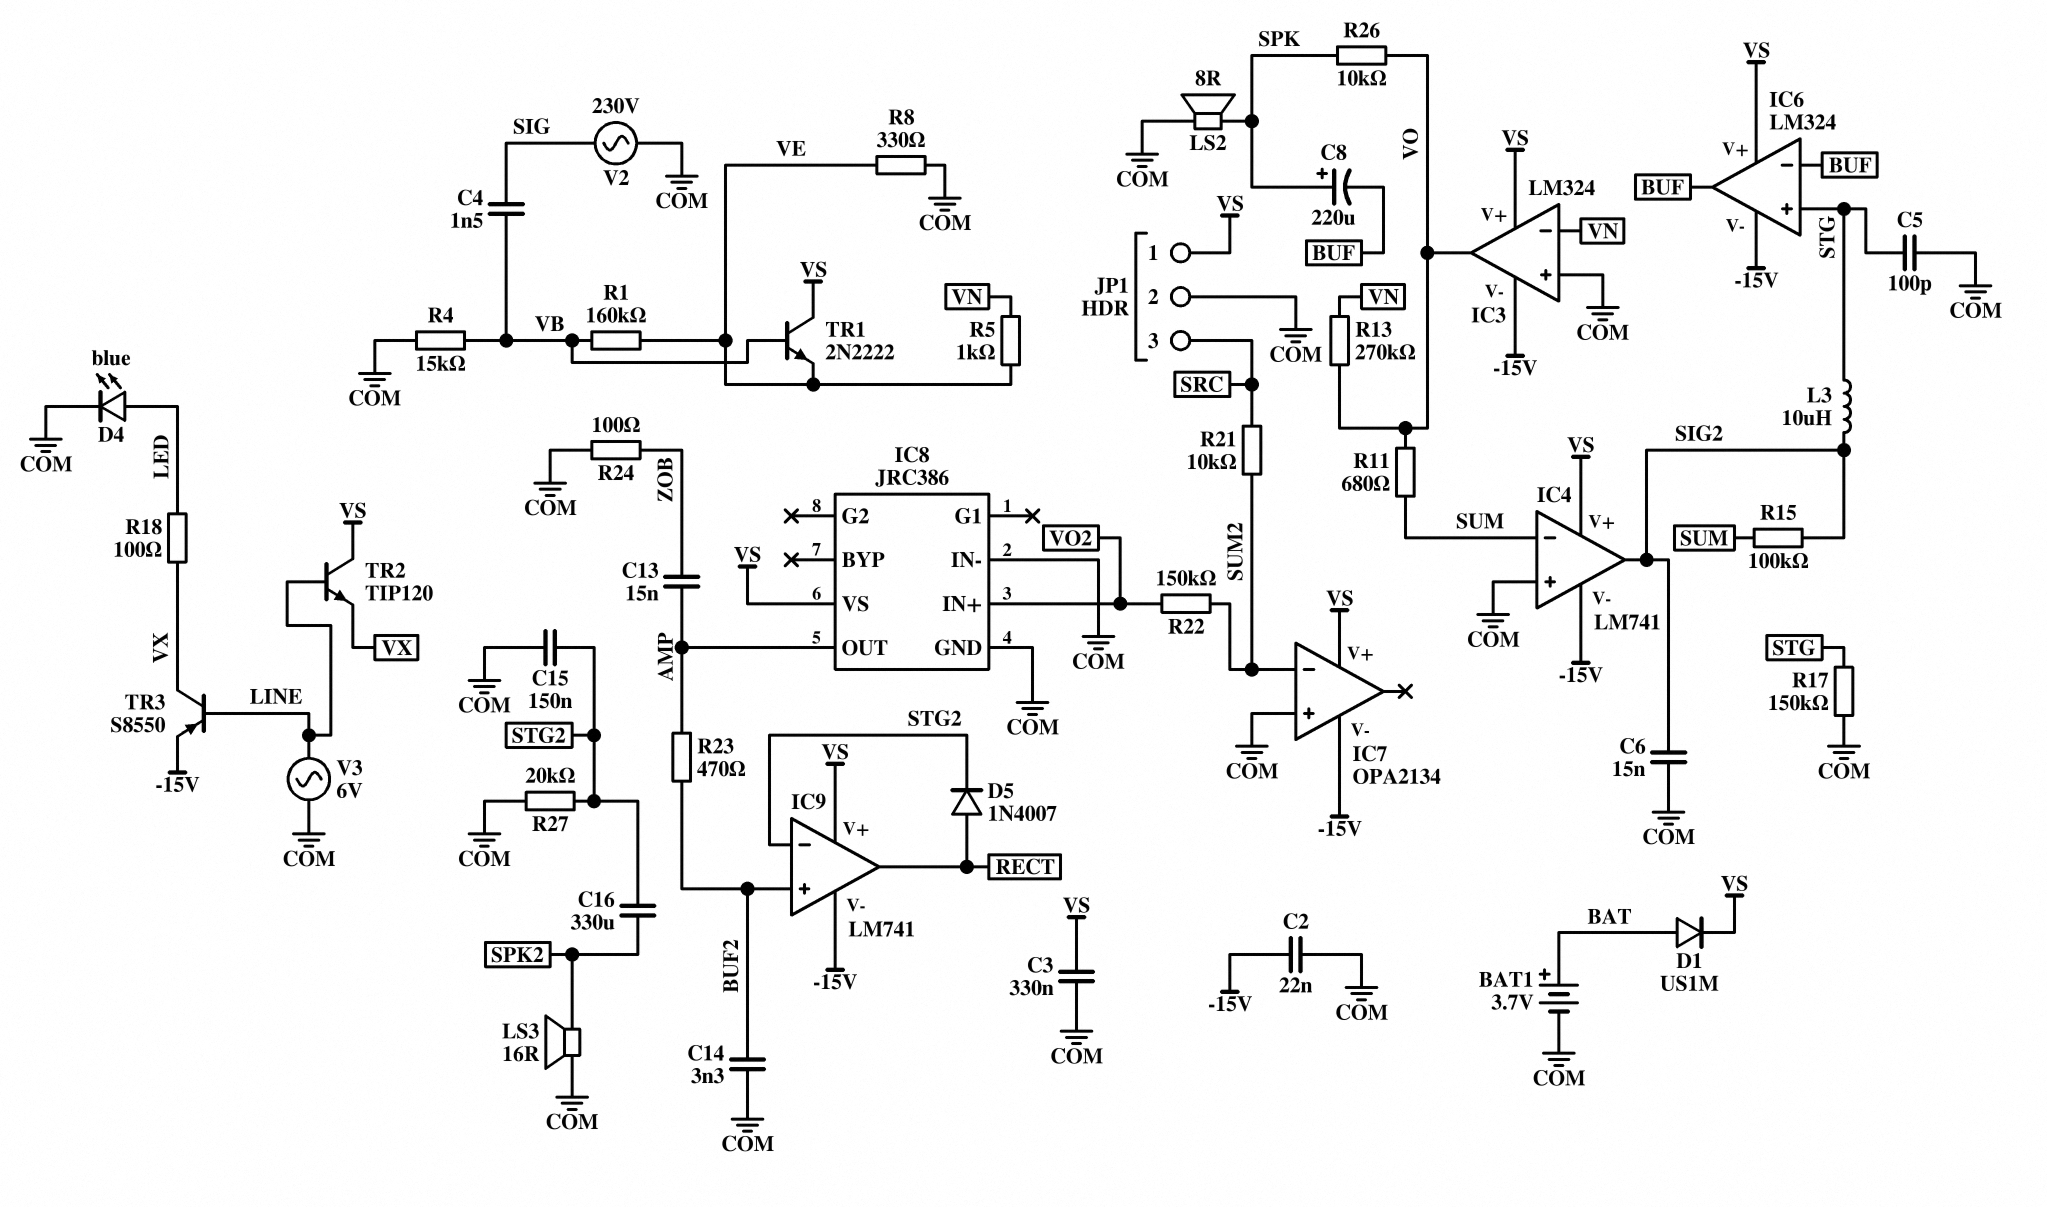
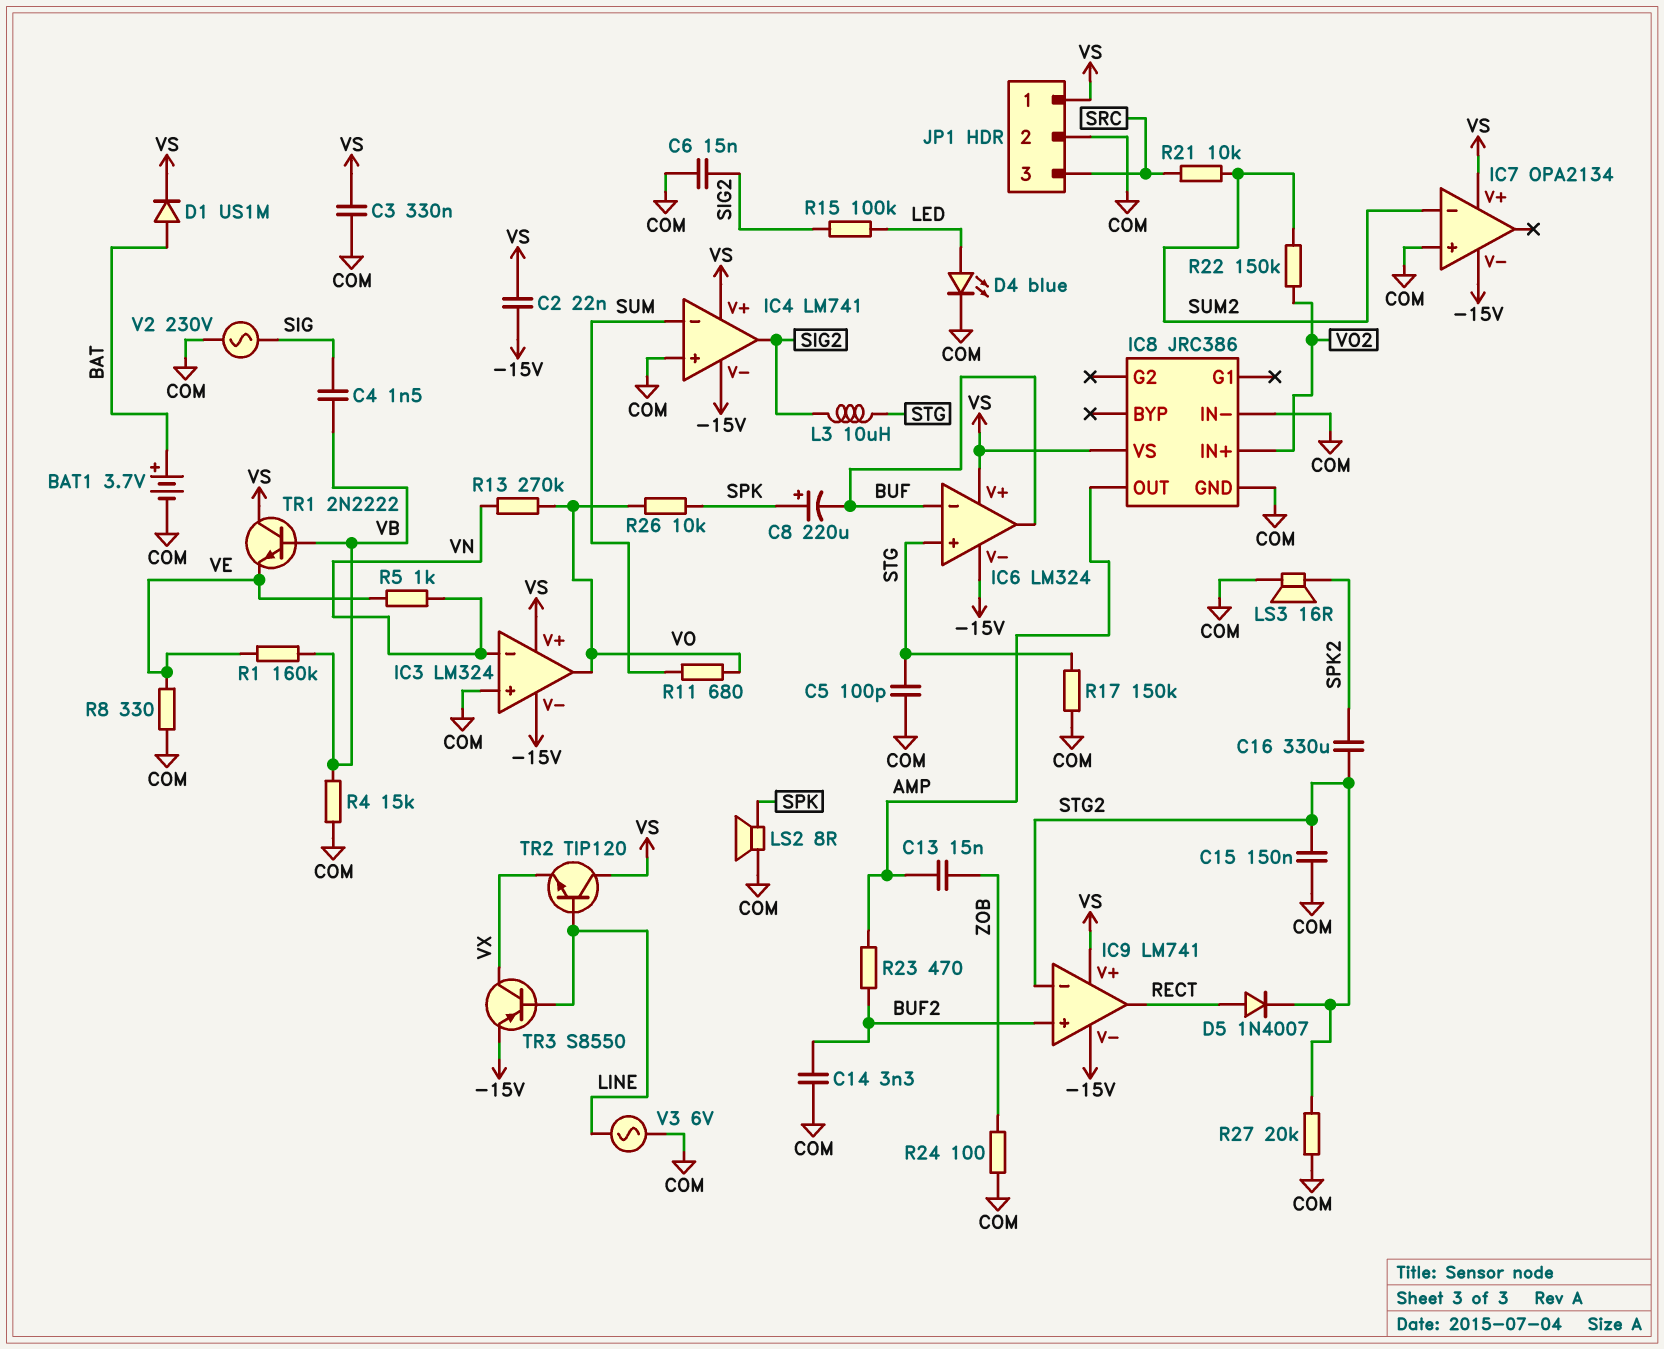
C2: 22nF (-15V, COM) -> 22nF (-15V, VS)
R15: 100k (SIG2, SUM) -> 100k (LED, SIG2)
R18: 100 (LED, VX) -> none

